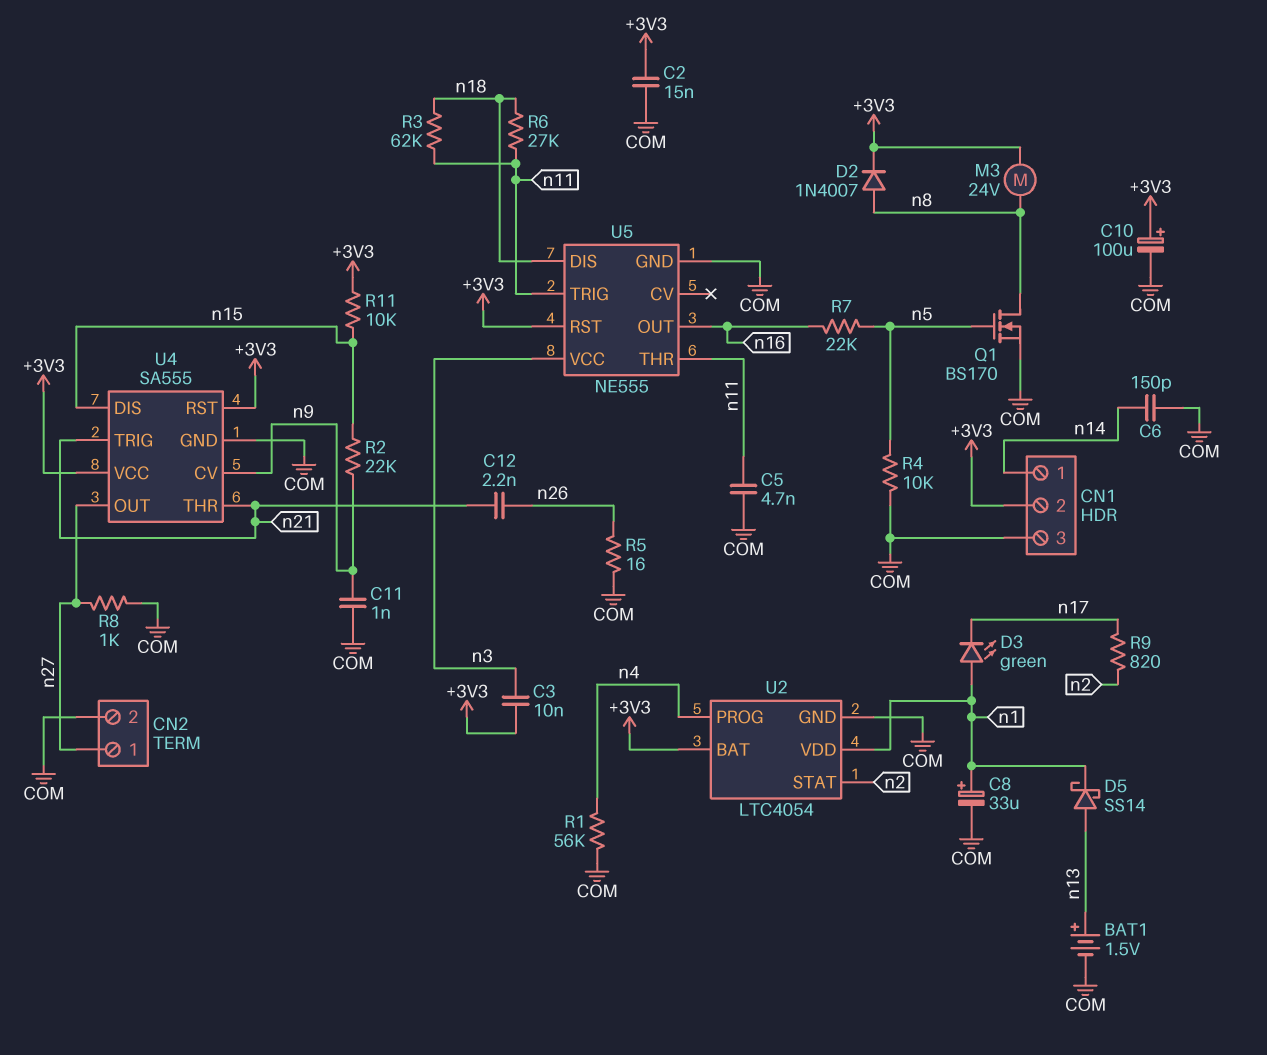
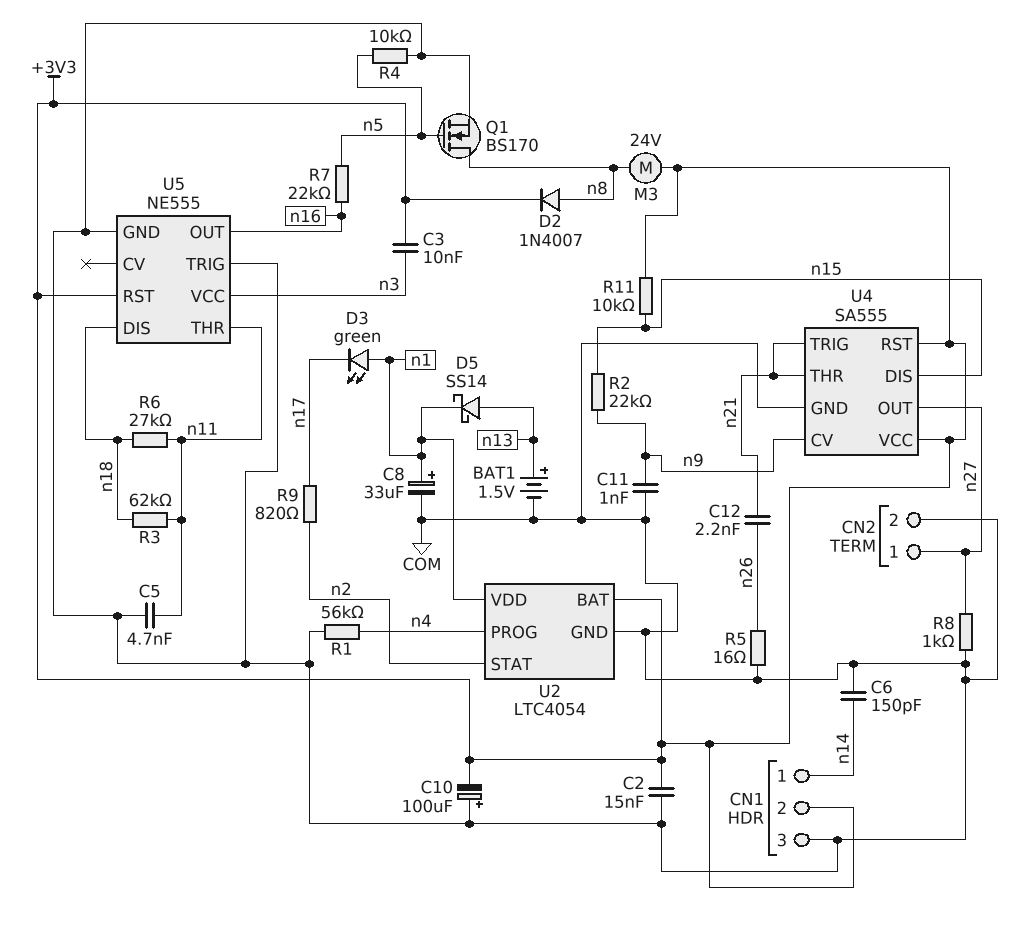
C10: 100uF (plus +3V3, minus COM) -> 100uF (plus COM, minus +3V3)
U5 pin TRIG: n11 -> COM

